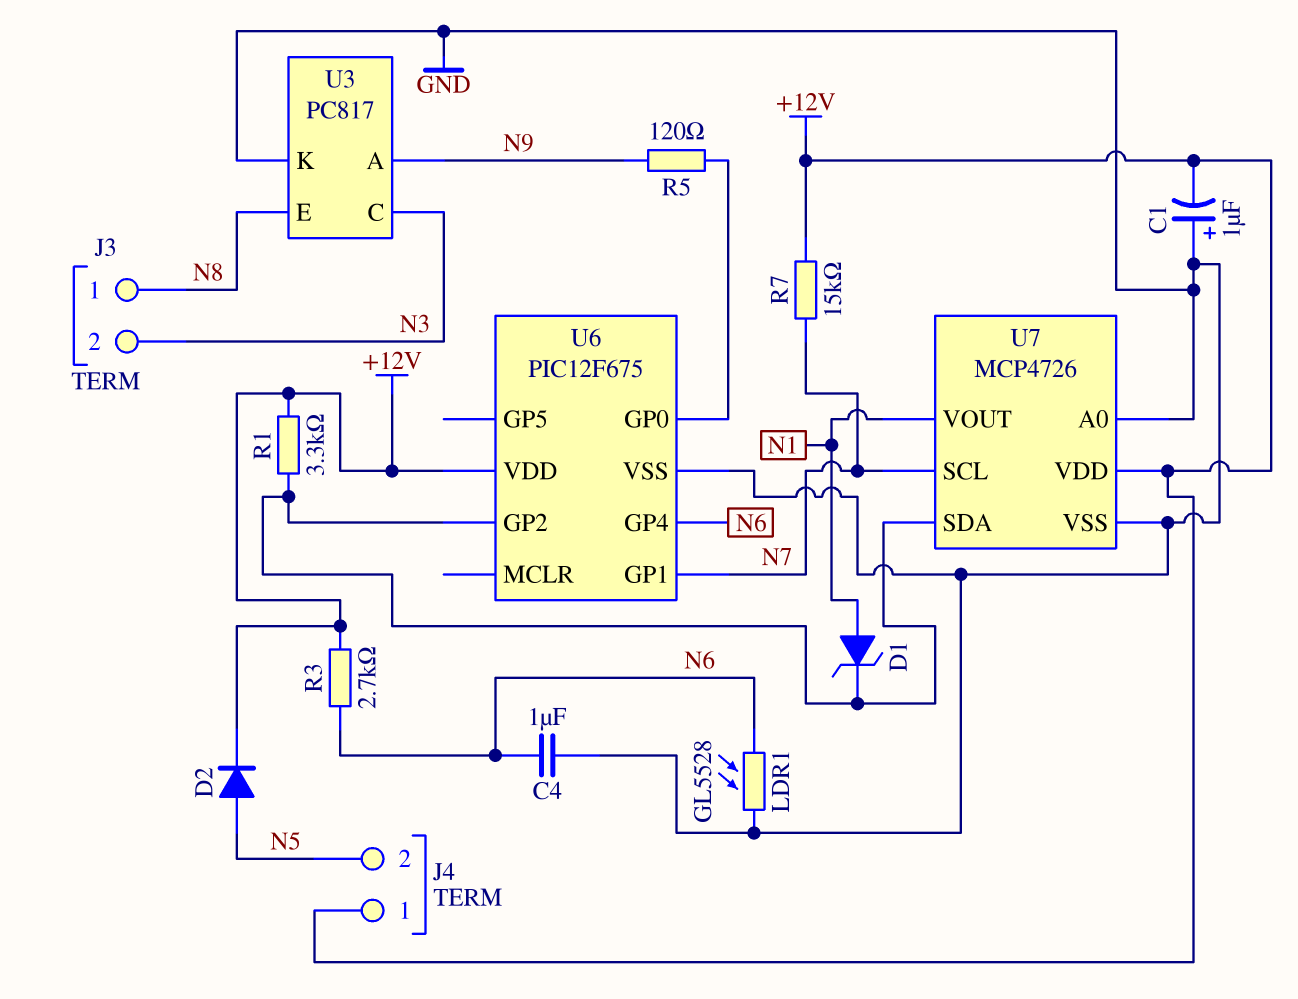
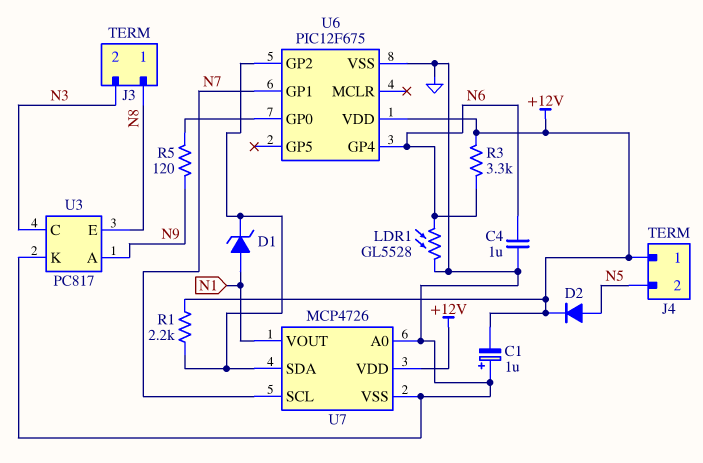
R1: 3.3k (+12V, U6/GP2) -> 2.2k (+12V, U6/GP2)
R3: 2.7k (+12V, N6) -> 3.3k (+12V, N6)
R7: 15k (+12V, N7) -> none

